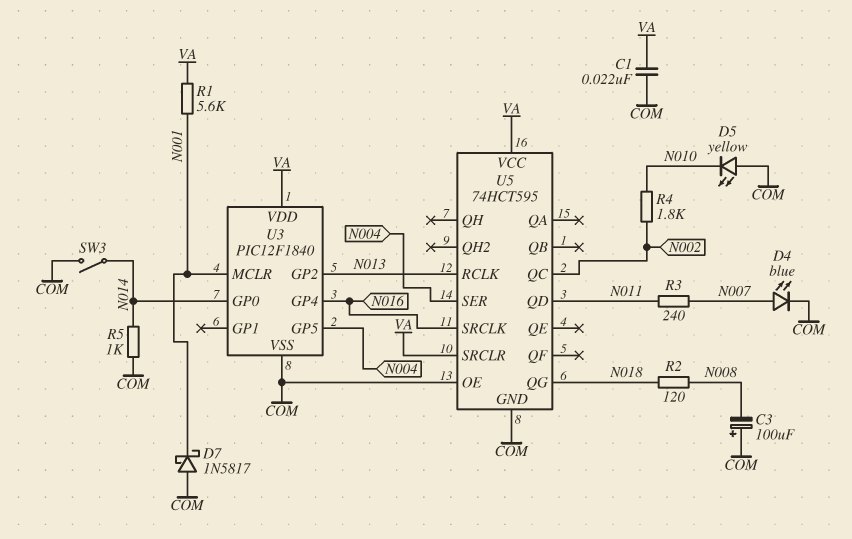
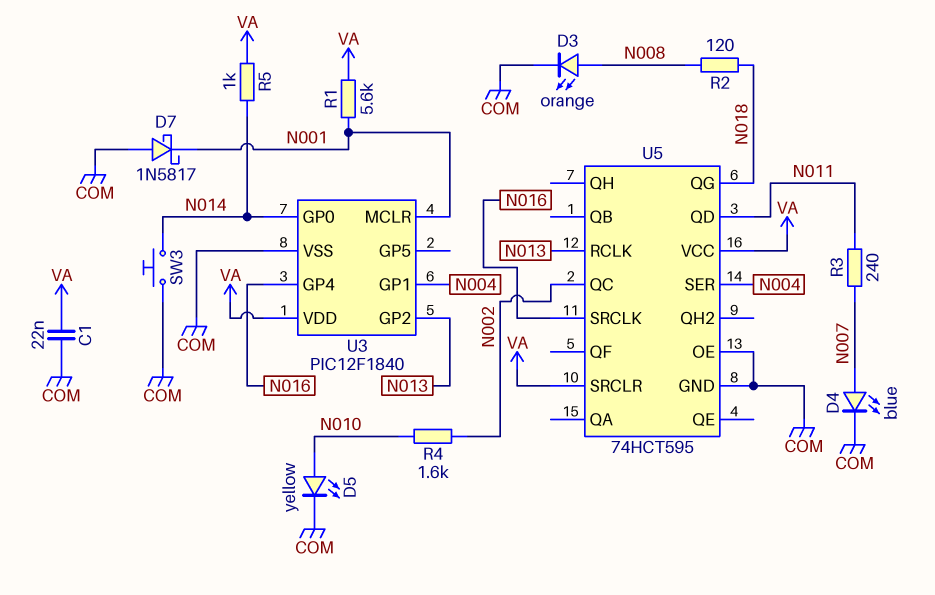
C3: 100uF (plus COM, minus N008) -> none
D3: none -> LED orange (A N008, K COM)
D5: LED yellow (A COM, K N010) -> LED yellow (A N010, K COM)
R4: 1.8k (N002, N010) -> 1.6k (N002, N010)
R5: 1k (COM, N014) -> 1k (N014, VA)
SW3: switch (COM, N014) -> button (COM, N014)
U3 pin GP1: none -> N004
U3 pin GP5: N004 -> none

